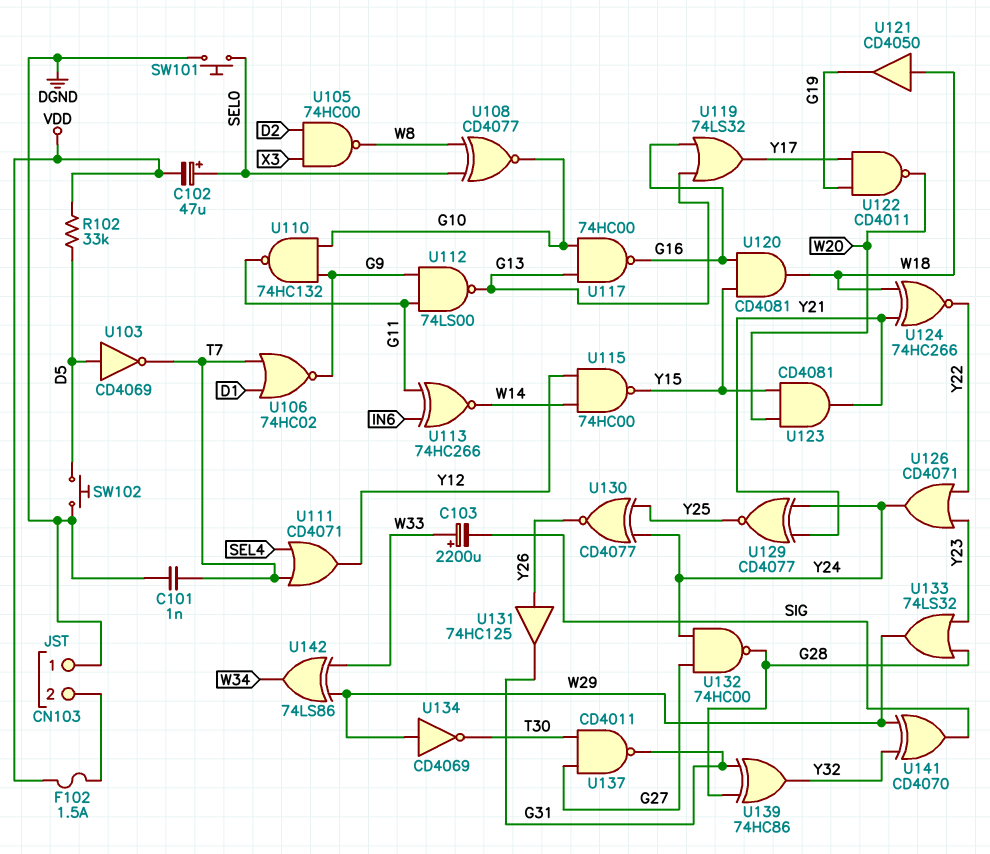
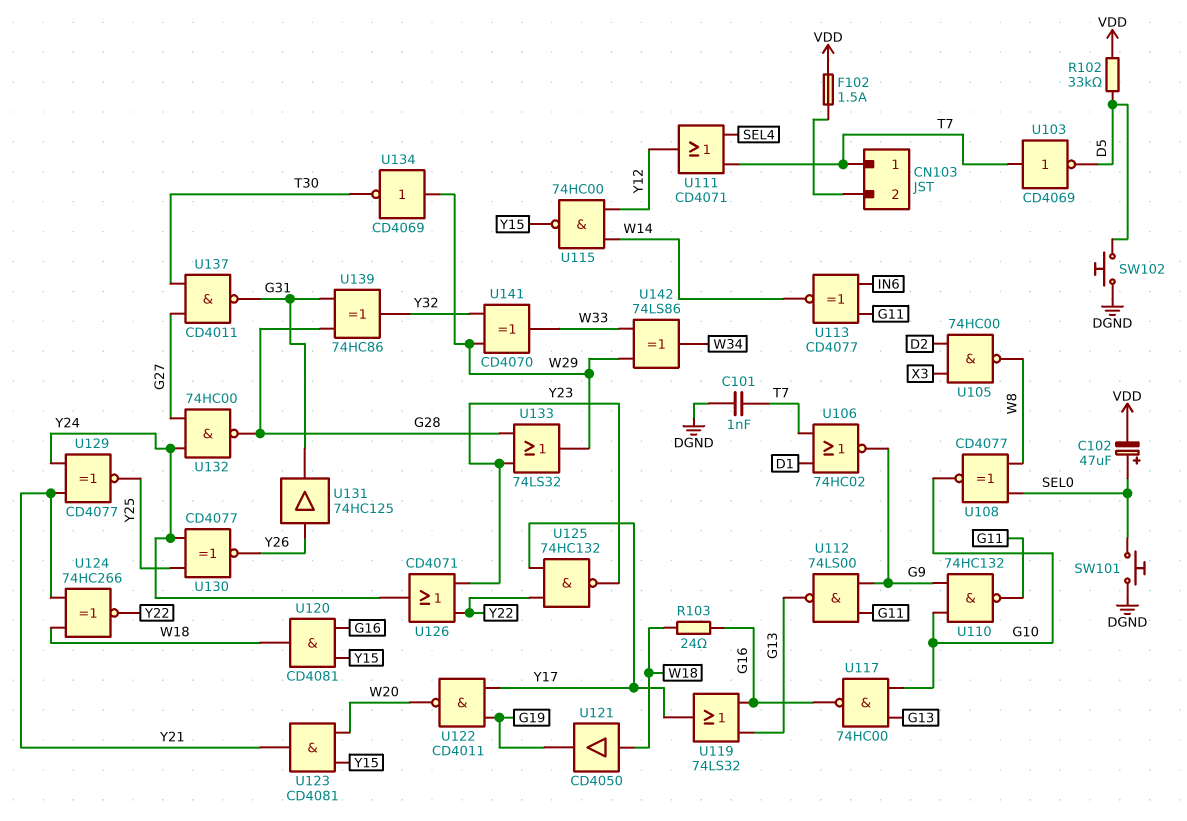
C103: 2200uF (plus W33, minus SIG) -> none
CN103 pin 1: DGND -> T7
R103: none -> 24 (G16, W18)
U103: NOT CD4069 (in D5, out T7) -> NOT CD4069 (in T7, out D5)
U113: XNOR 74HC266 (in G11, in IN6, out W14) -> XNOR CD4077 (in G11, in IN6, out W14)
U125: none -> NAND 74HC132 (in Y17, in Y22, out Y23)
U141: XOR CD4070 (in W29, in Y32, out SIG) -> XOR CD4070 (in W29, in Y32, out W33)

